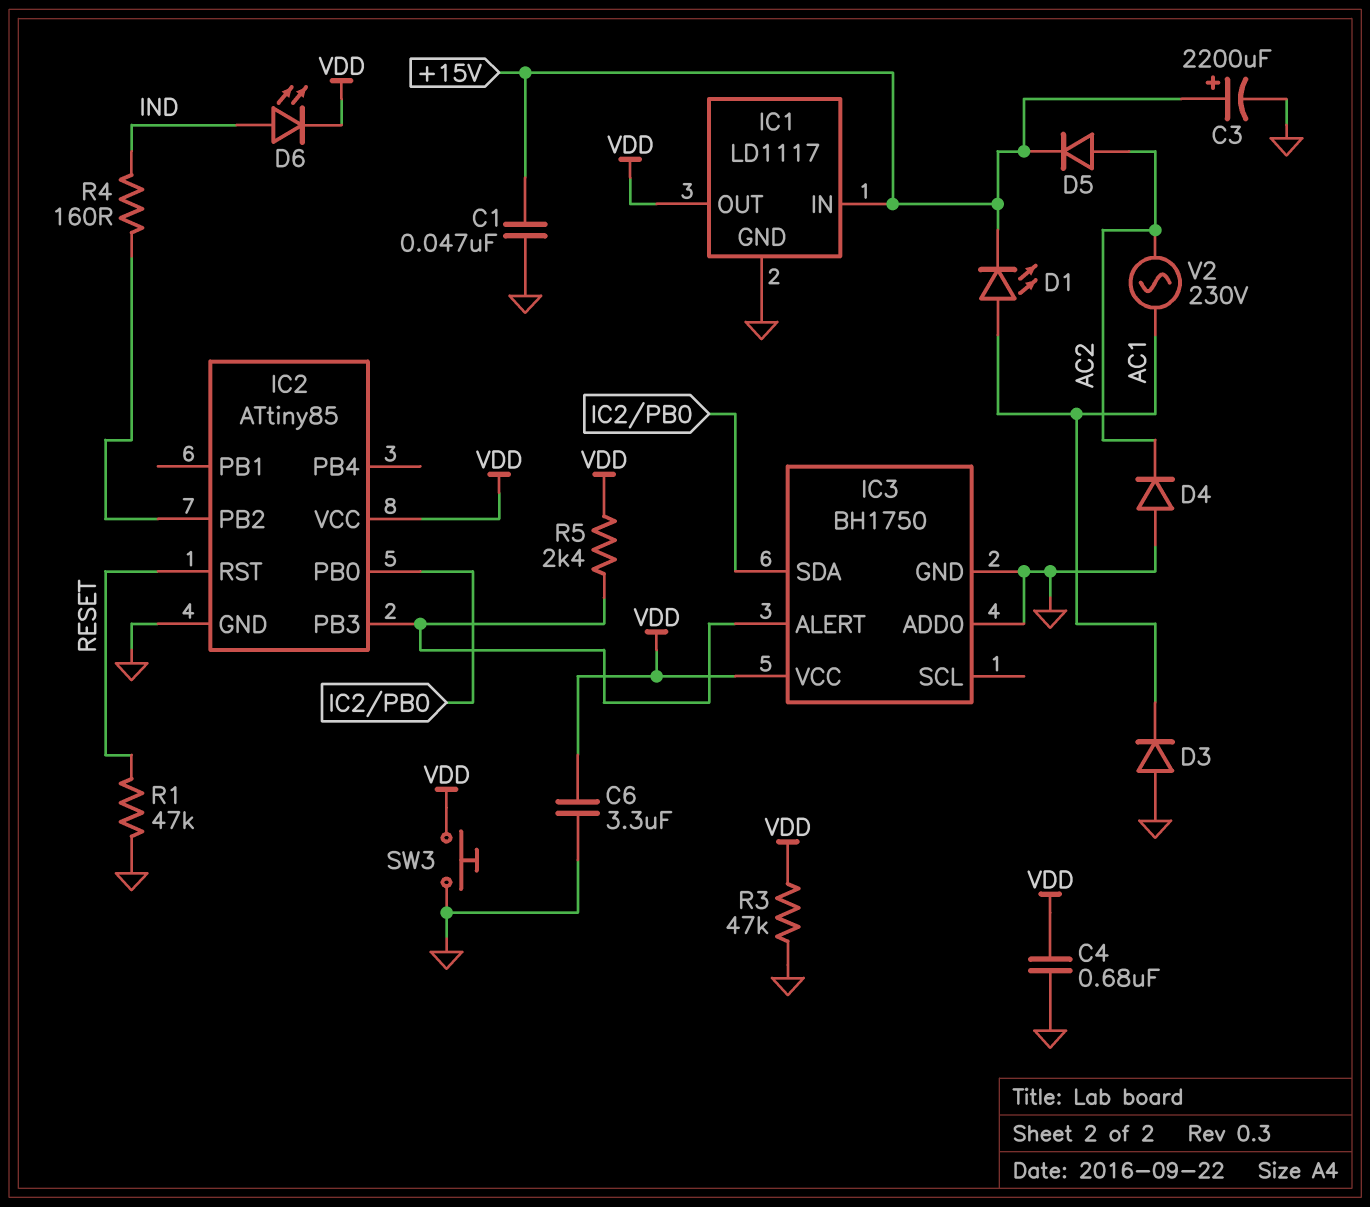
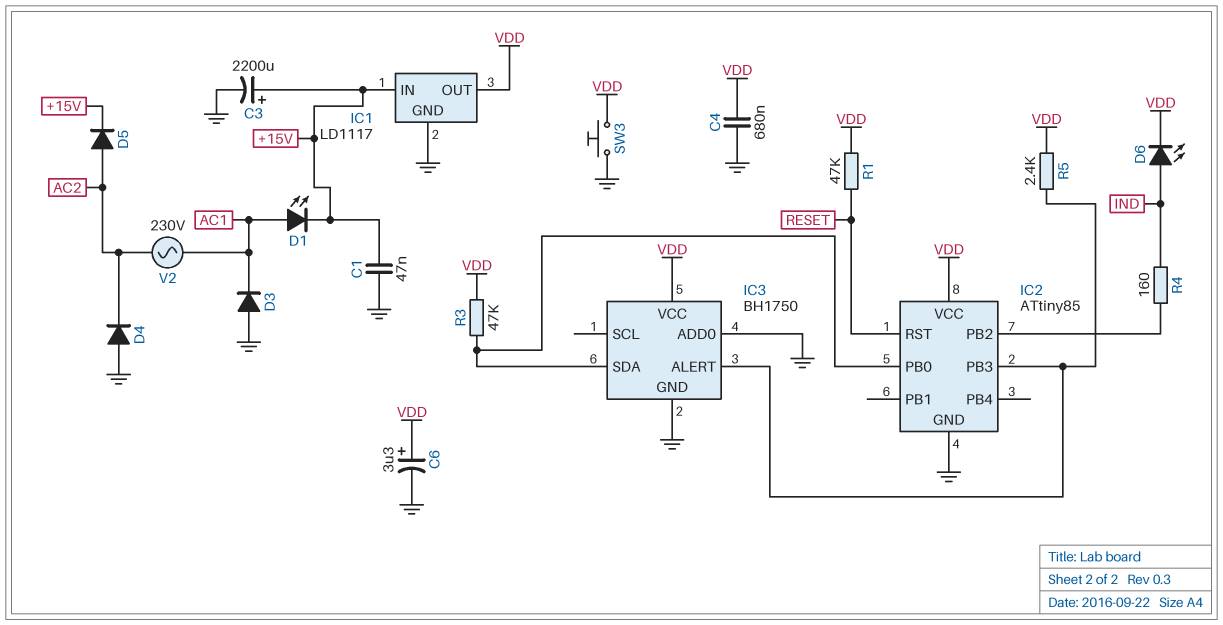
C6: 3.3uF (GND, VDD) -> 3.3uF (plus VDD, minus GND)
R1: 47k (GND, RESET) -> 47k (RESET, VDD)
R3: 47k (GND, VDD) -> 47k (IC2/PB0, VDD)

